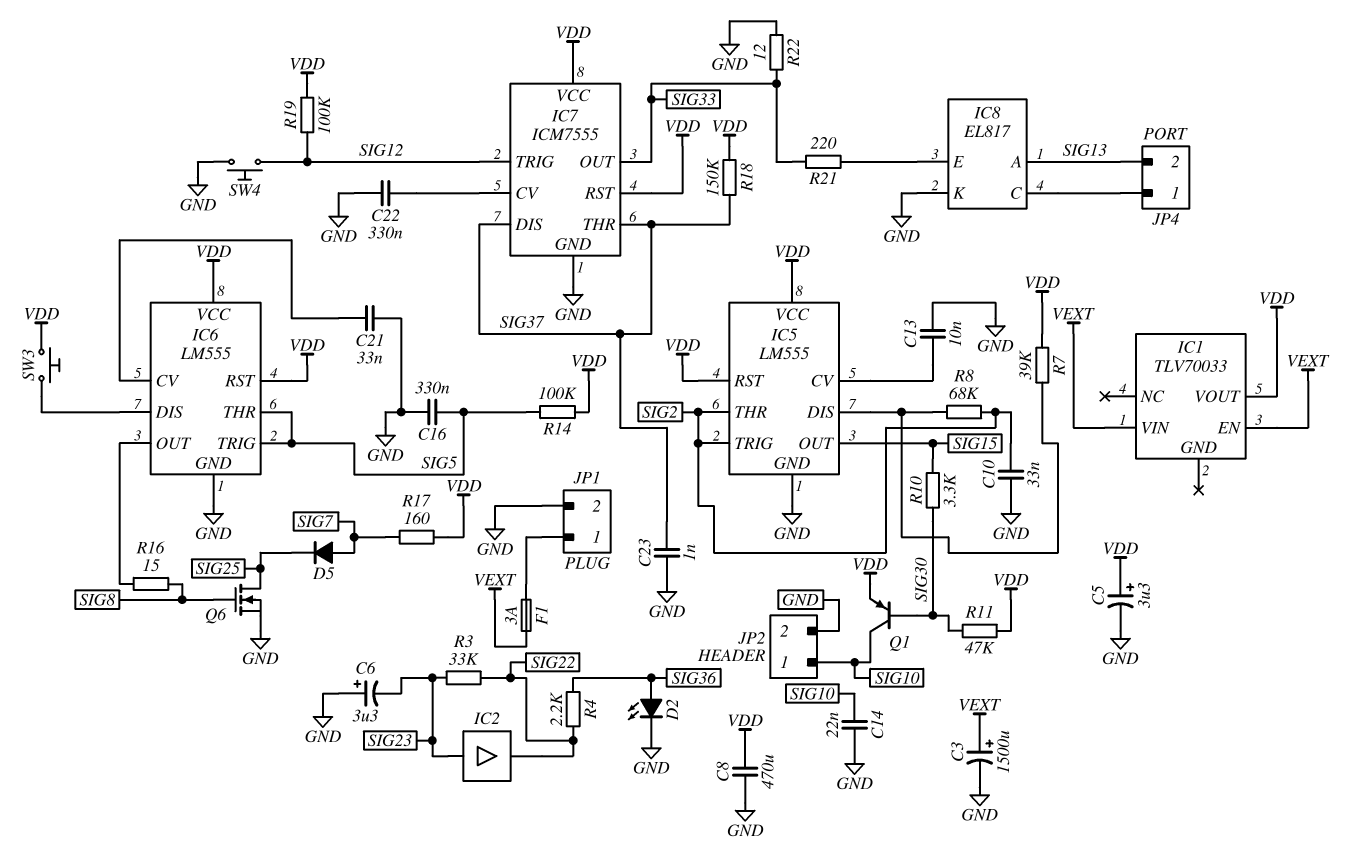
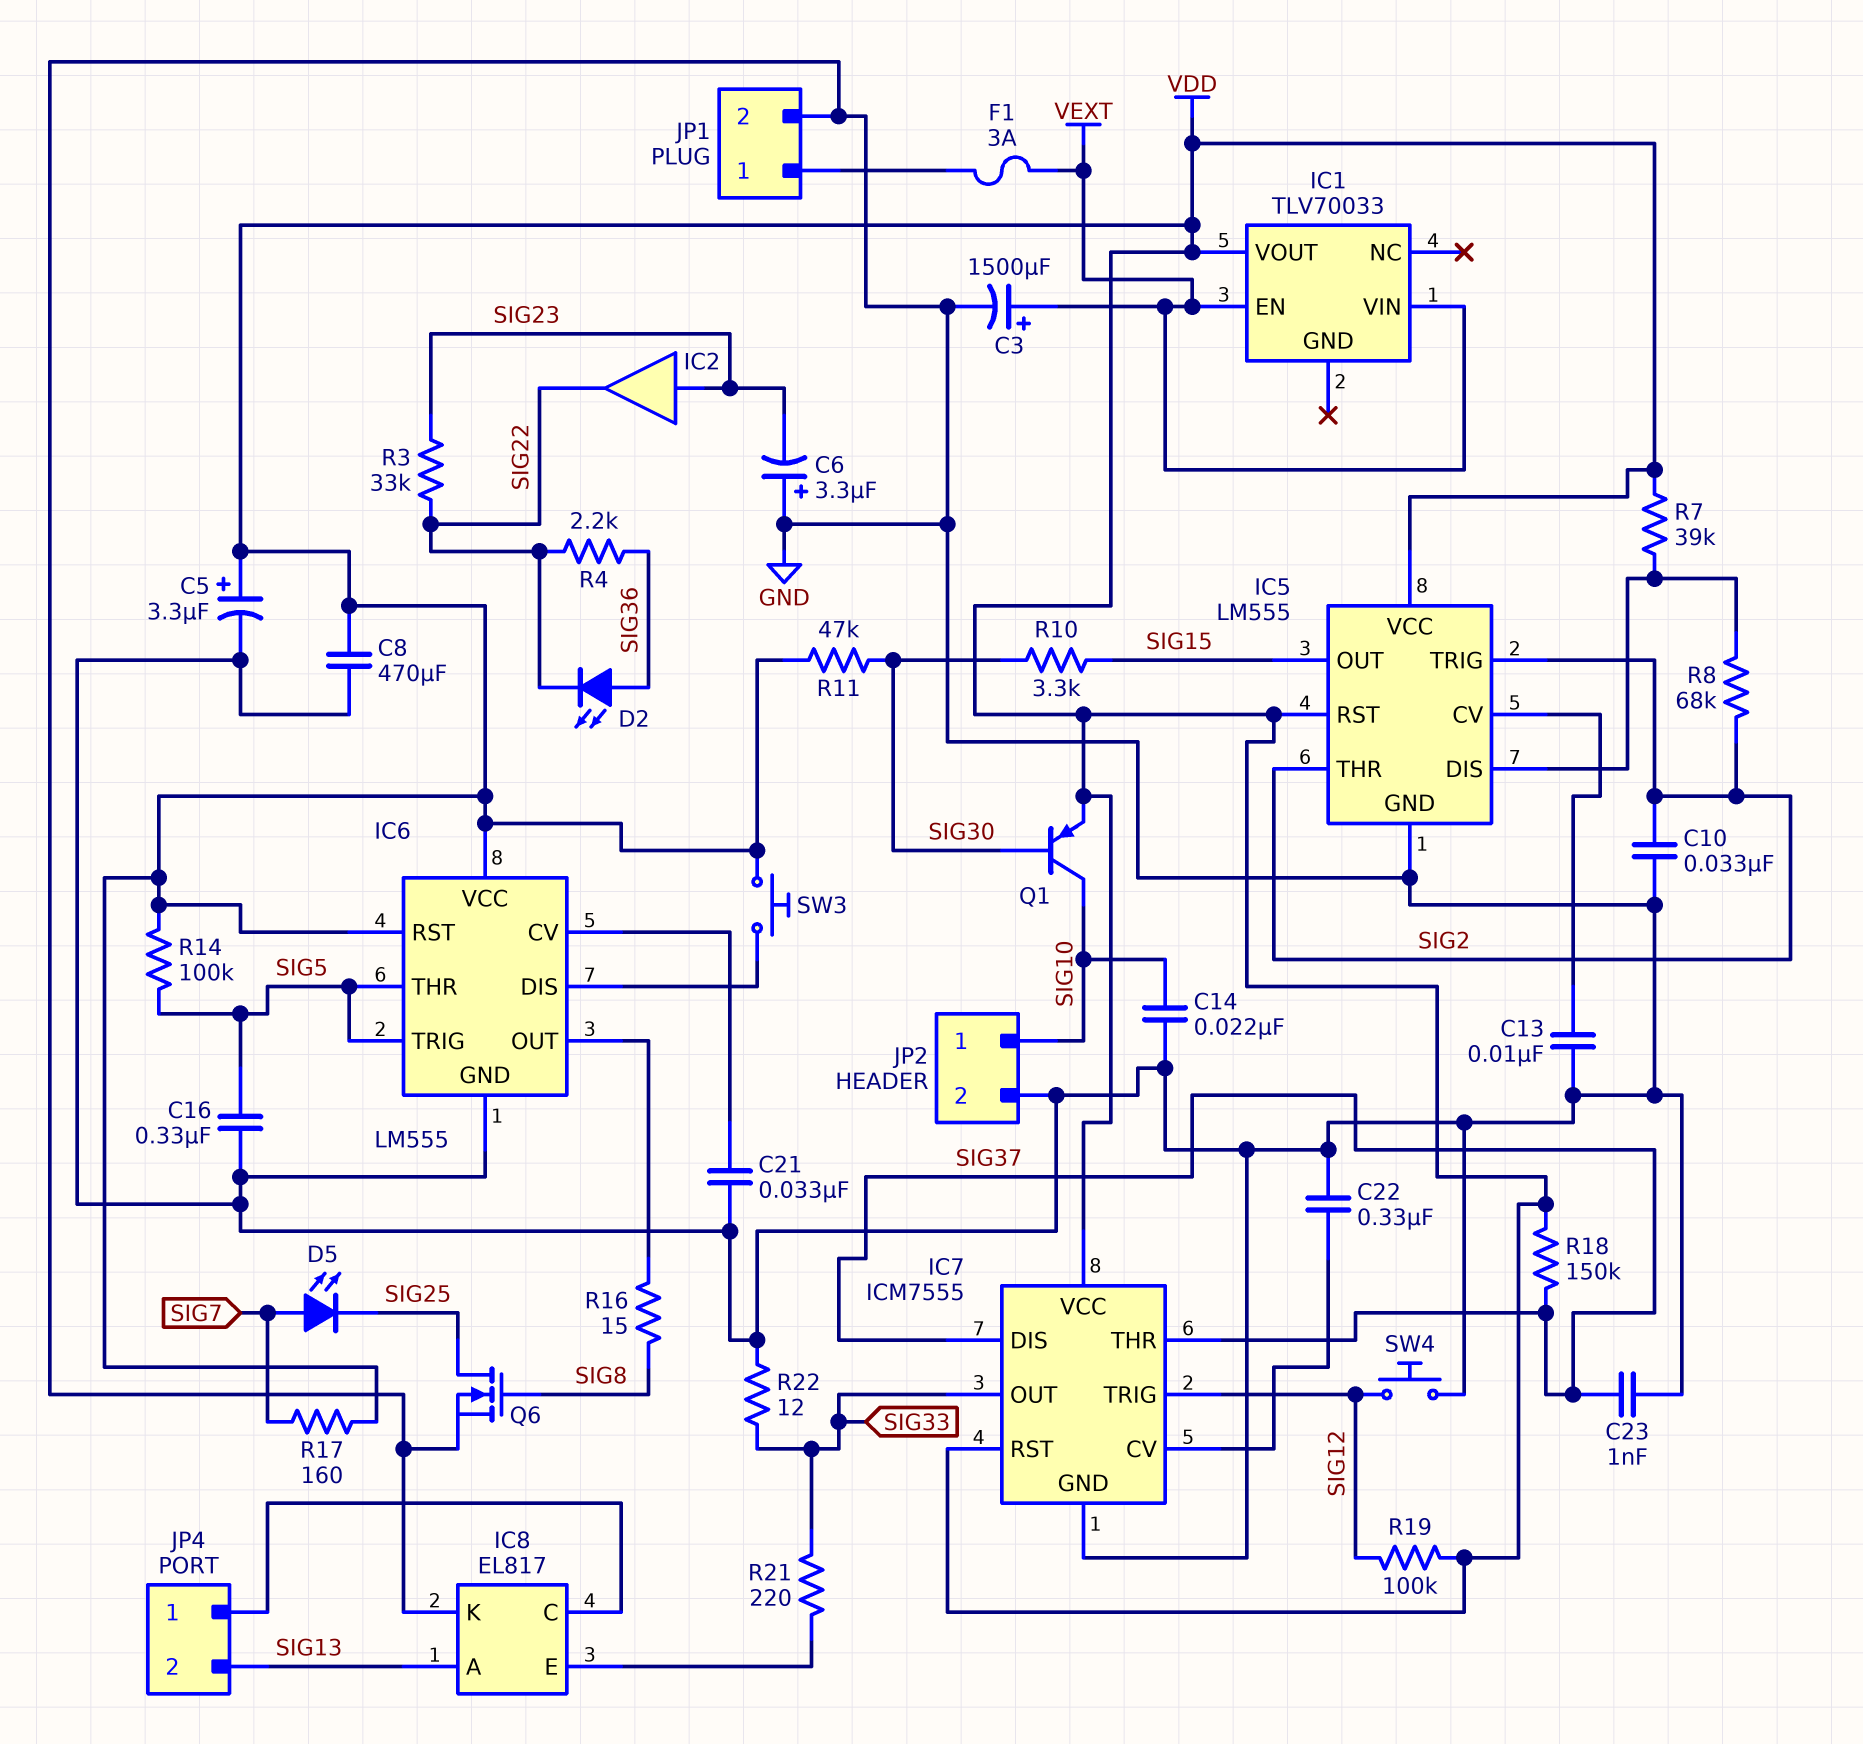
D2: LED (A SIG36, K GND) -> LED (A SIG36, K SIG22)
D5: diode (A SIG7, K SIG25) -> LED (A SIG7, K SIG25)

